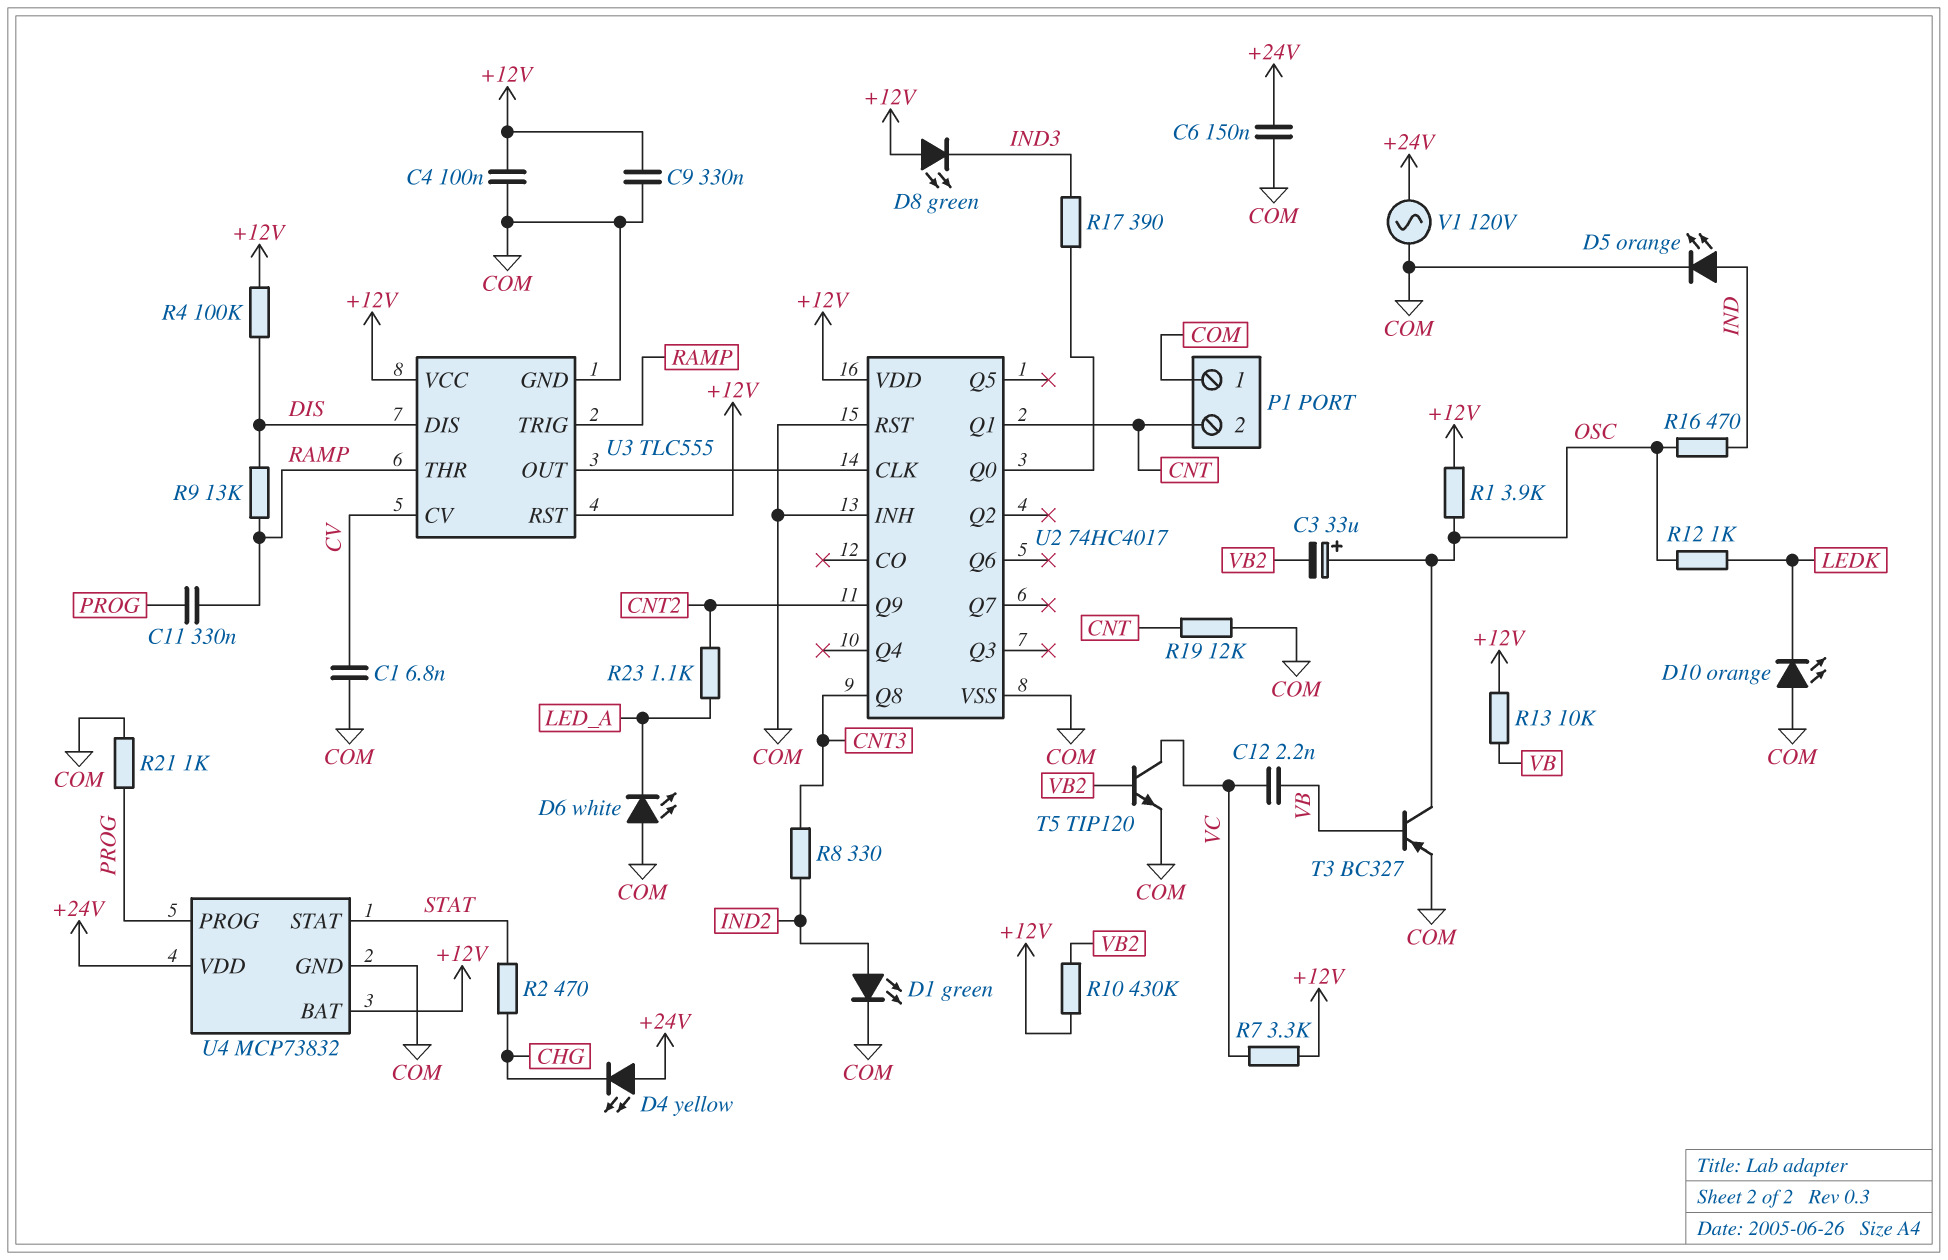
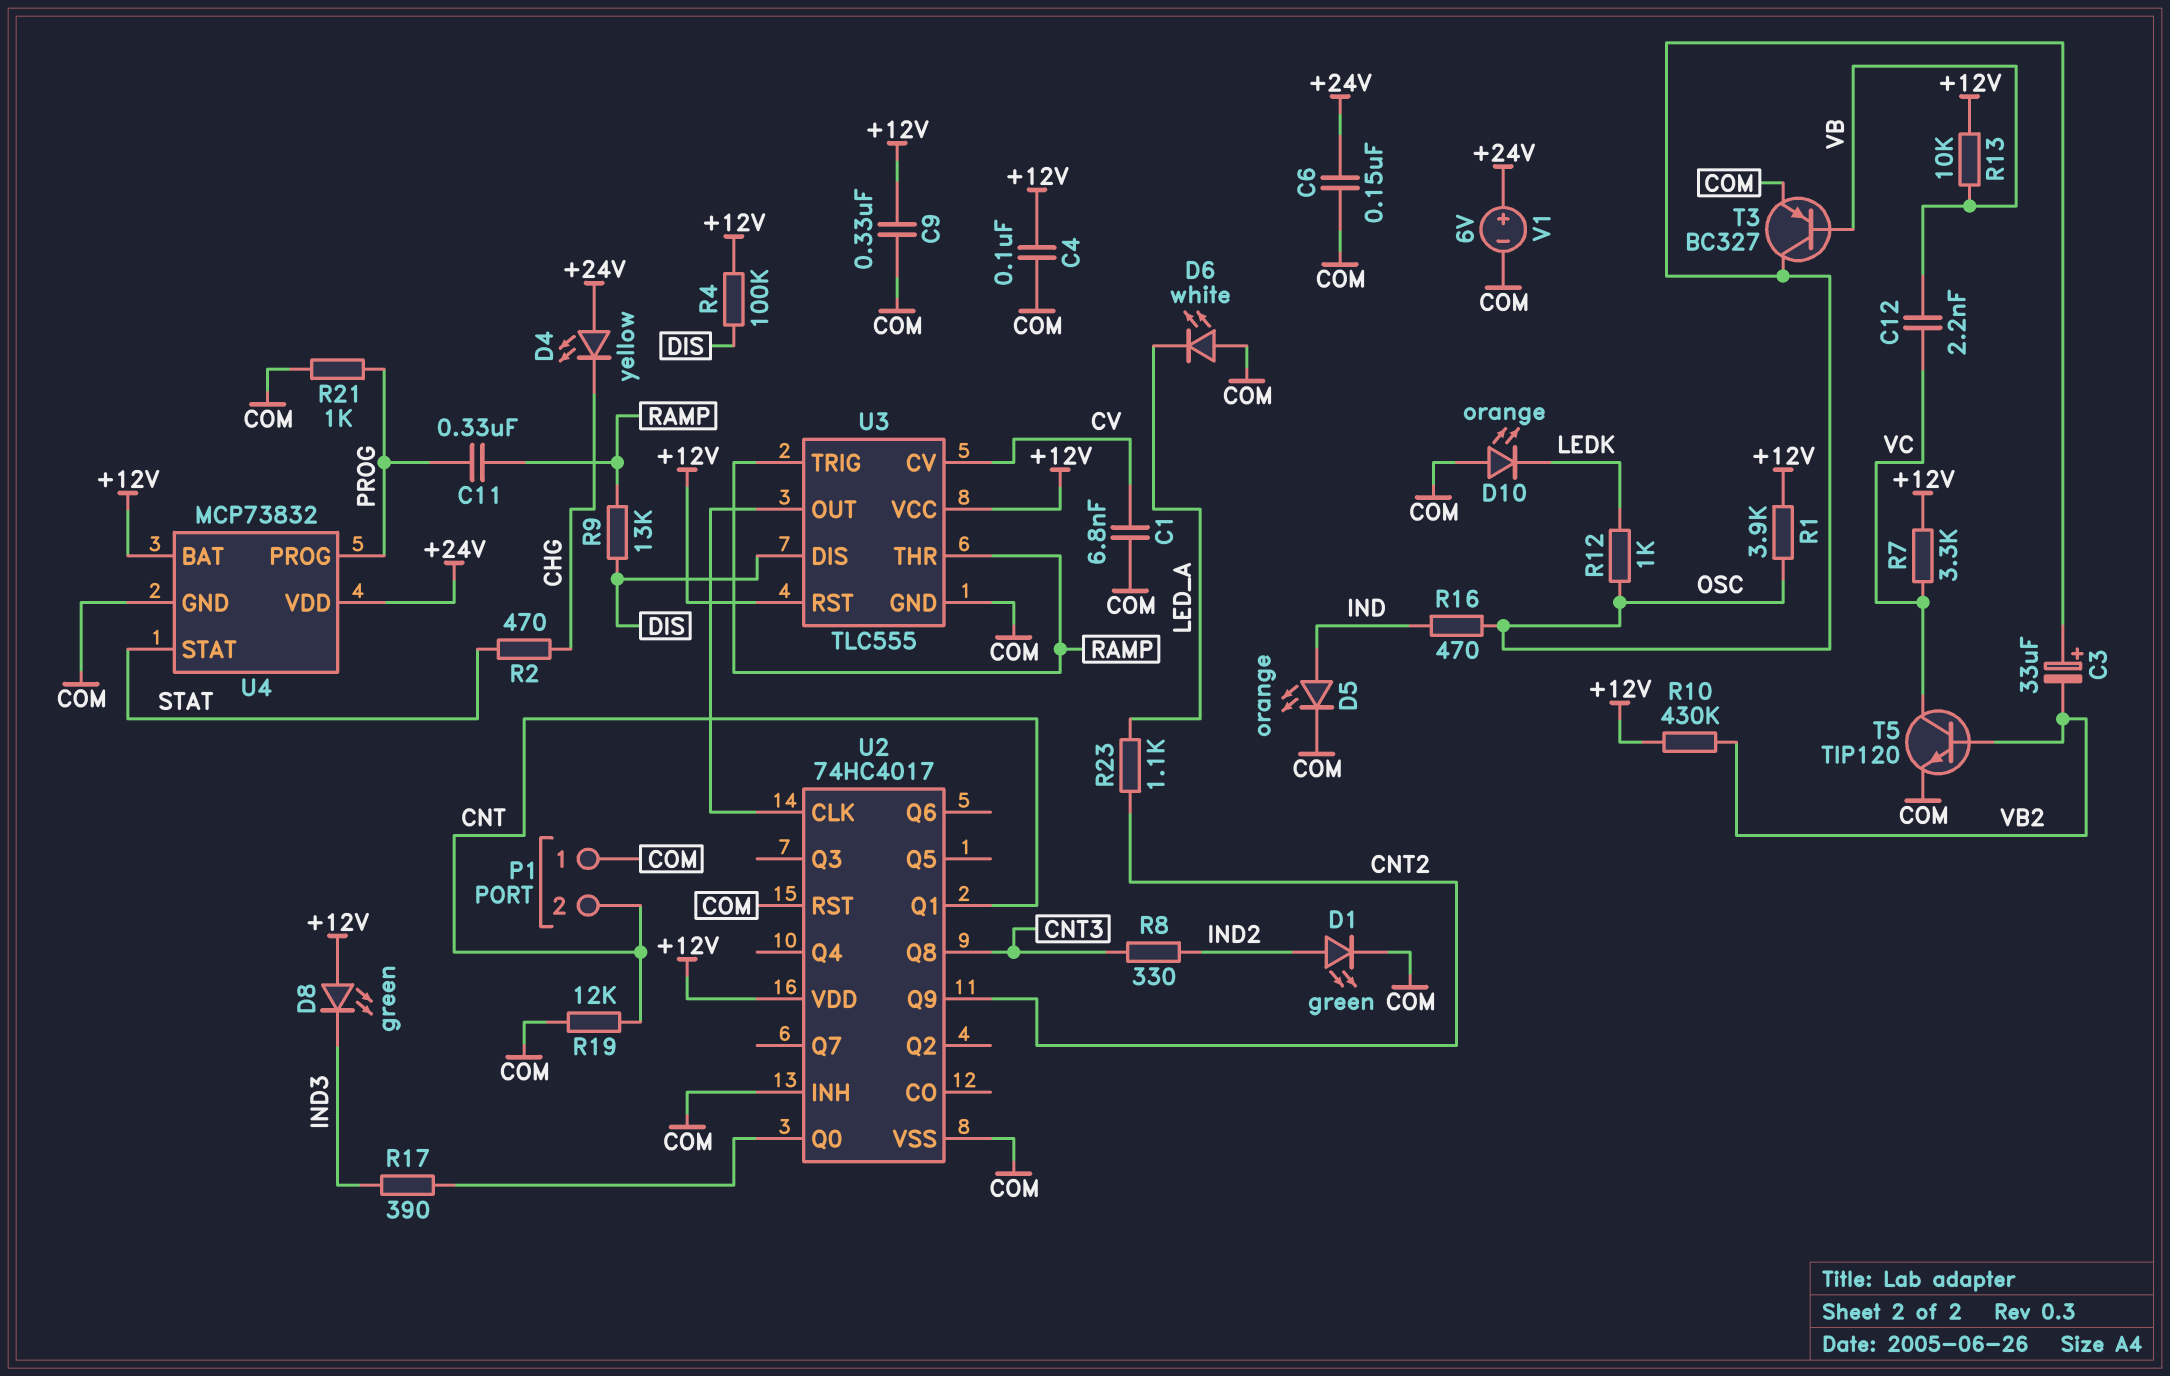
V1: AC 120V (+24V, COM) -> 6V (plus +24V, minus COM)

